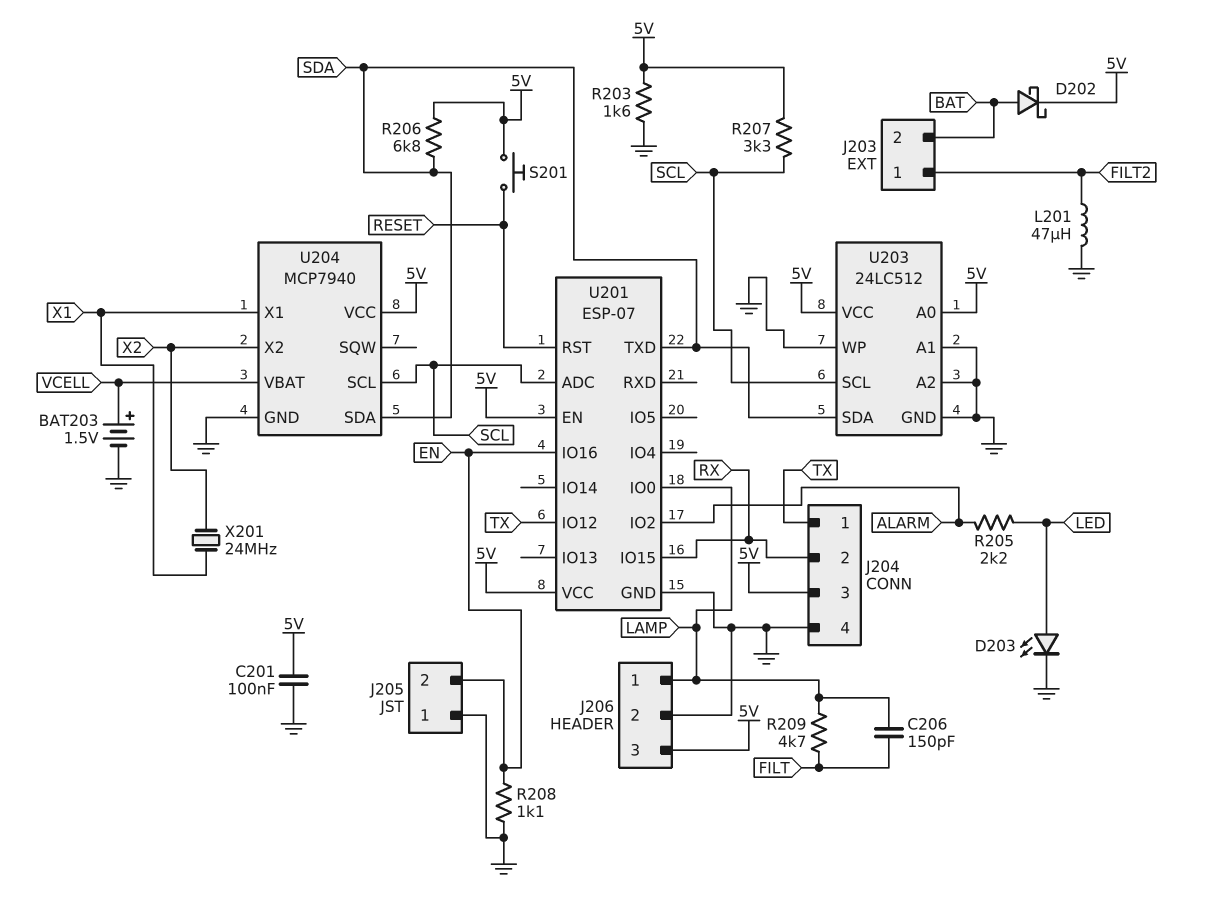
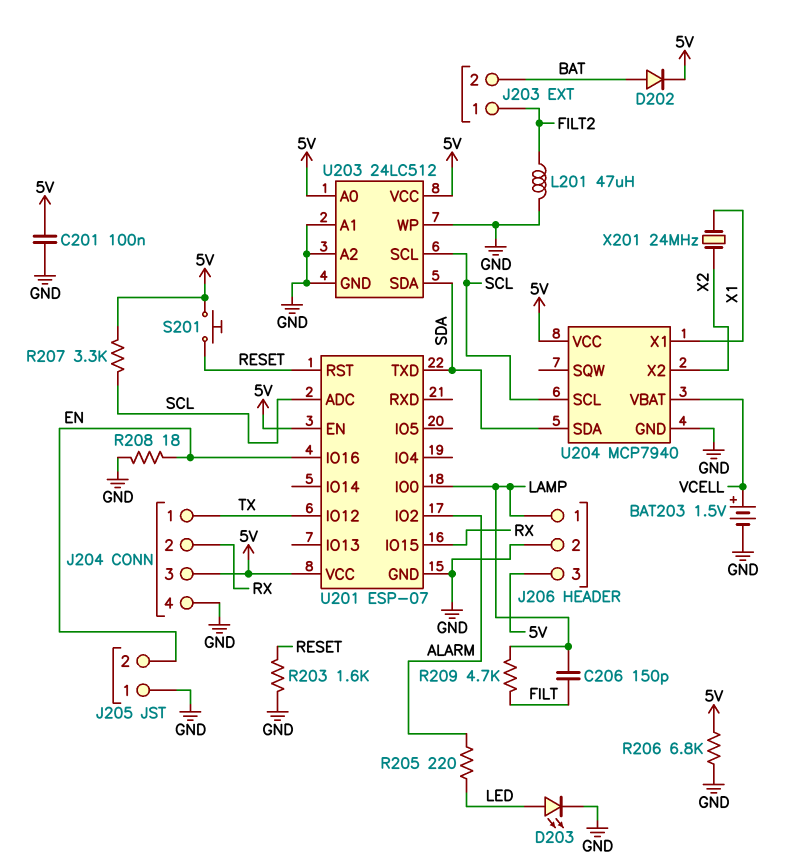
D202: schottky (A BAT, K 5V) -> diode (A BAT, K 5V)
R203: 1.6k (5V, GND) -> 1.6k (GND, RESET)
R205: 2.2k (ALARM, LED) -> 220 (ALARM, LED)
R206: 6.8k (5V, SDA) -> 6.8k (5V, GND)
R208: 1.1k (EN, GND) -> 18 (EN, GND)

